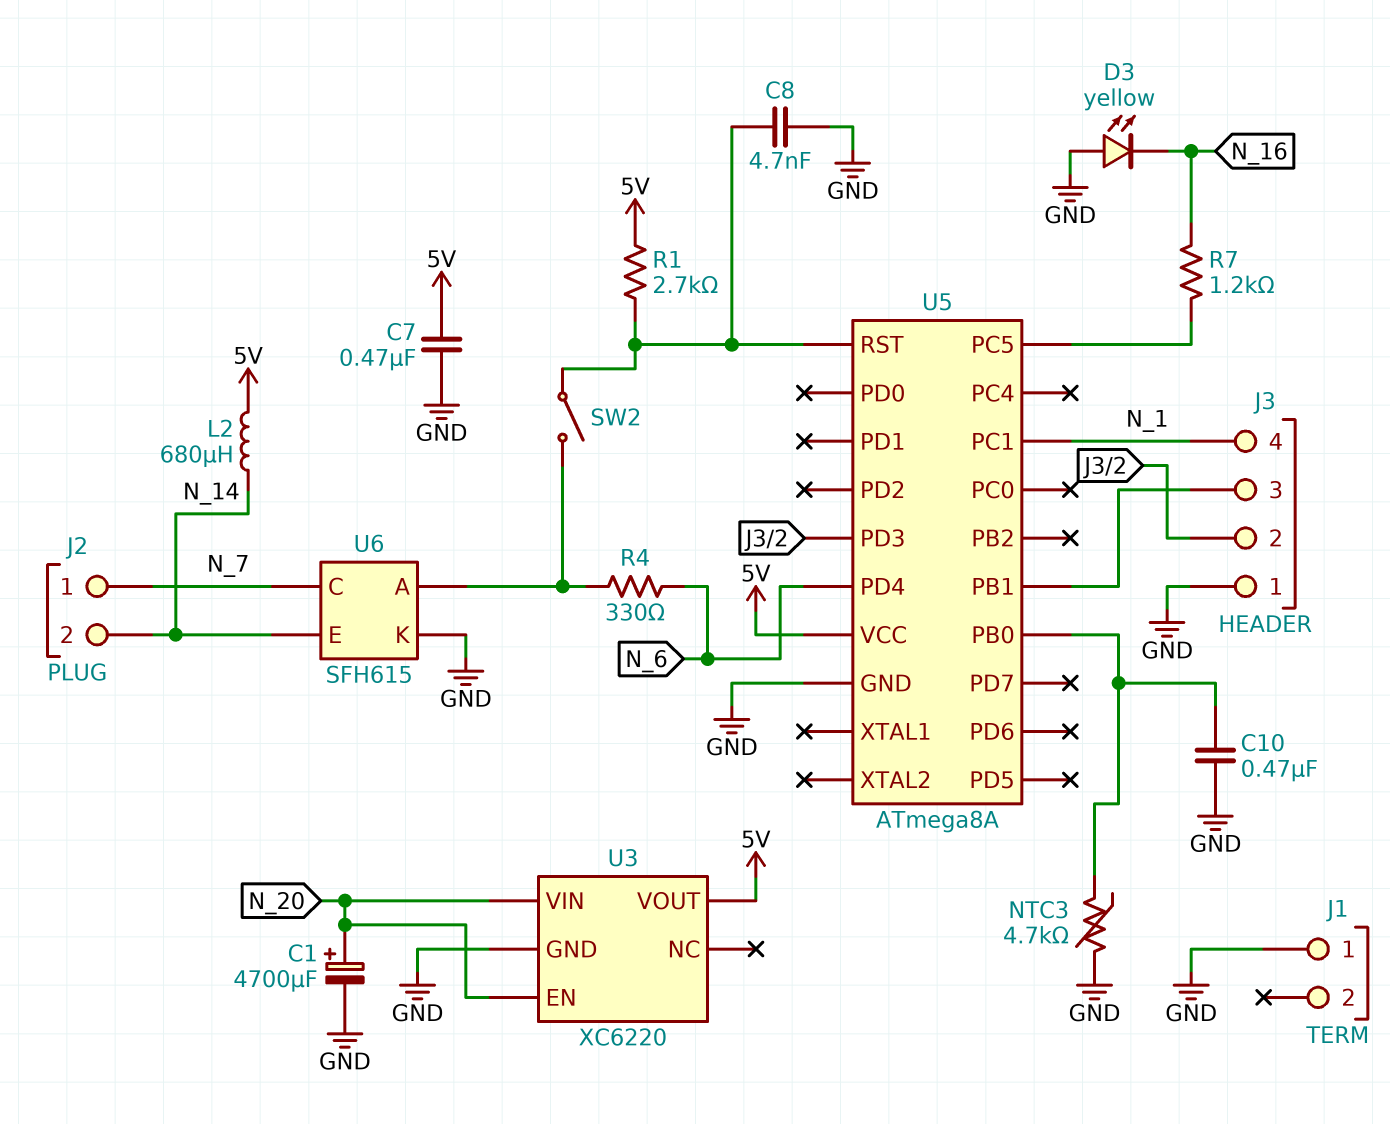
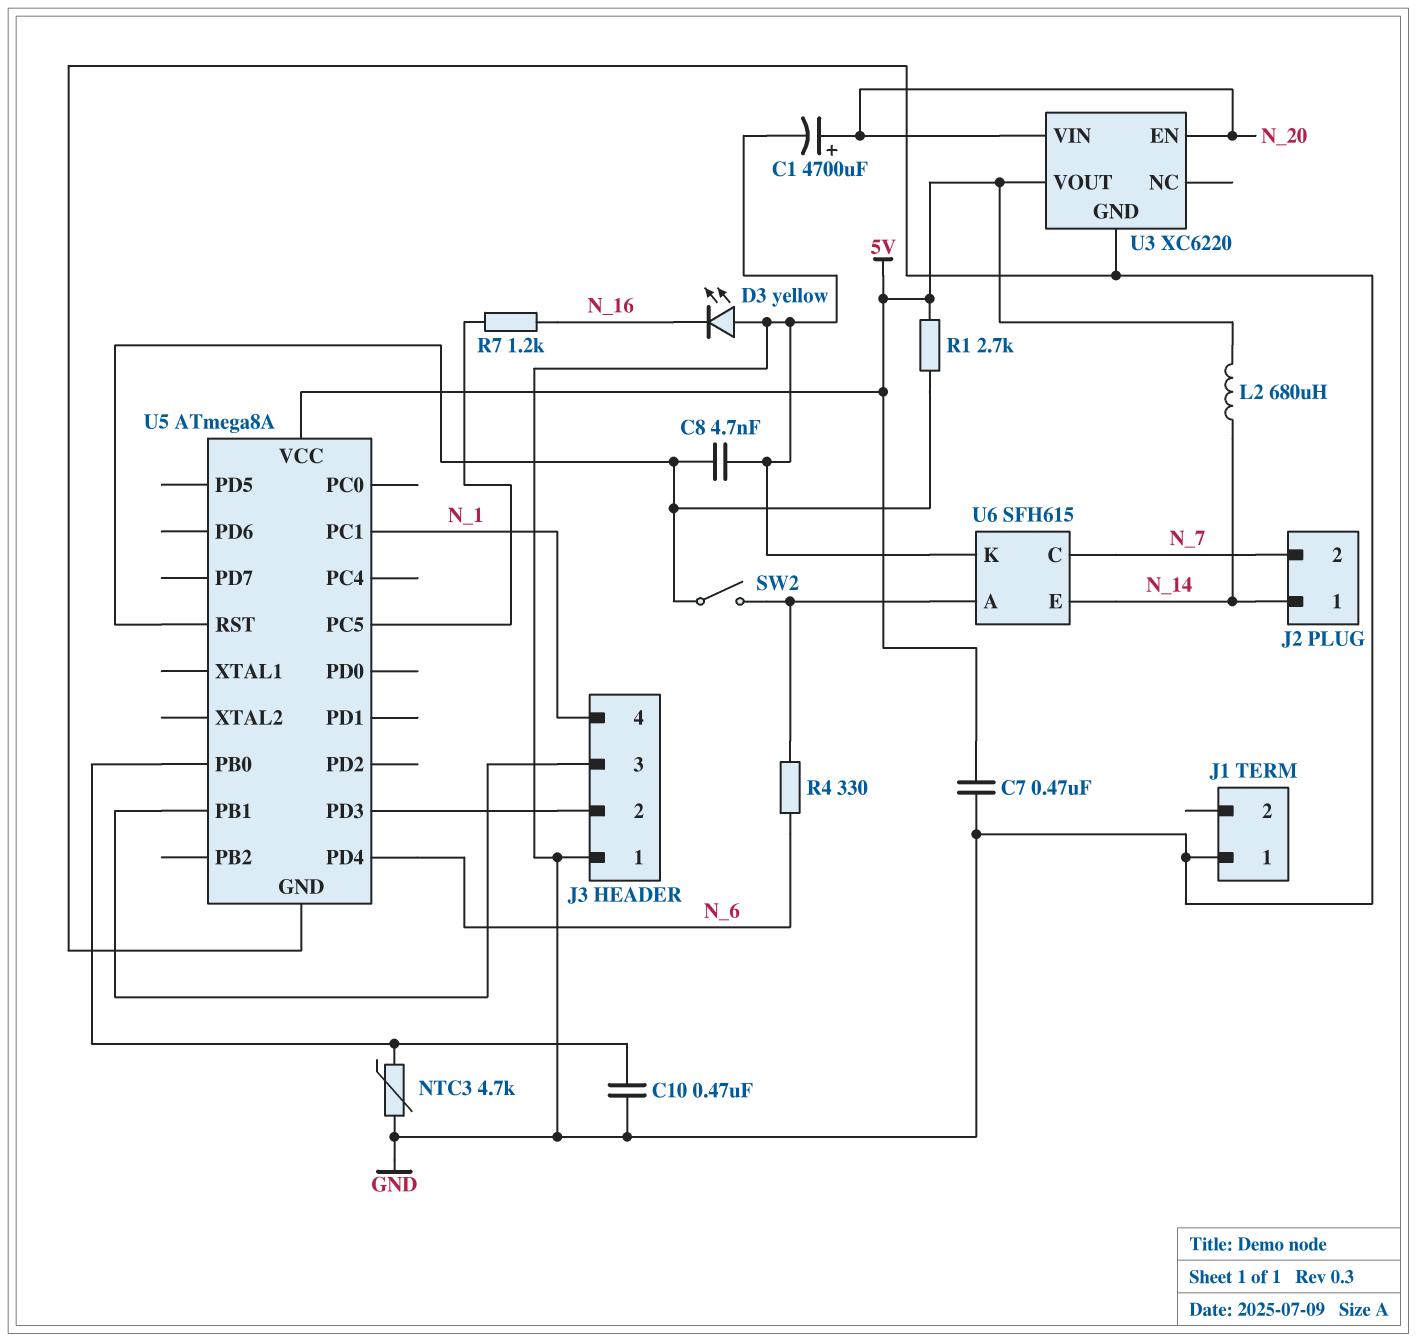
J2 pin 1: N_7 -> N_14
J2 pin 2: N_14 -> N_7

